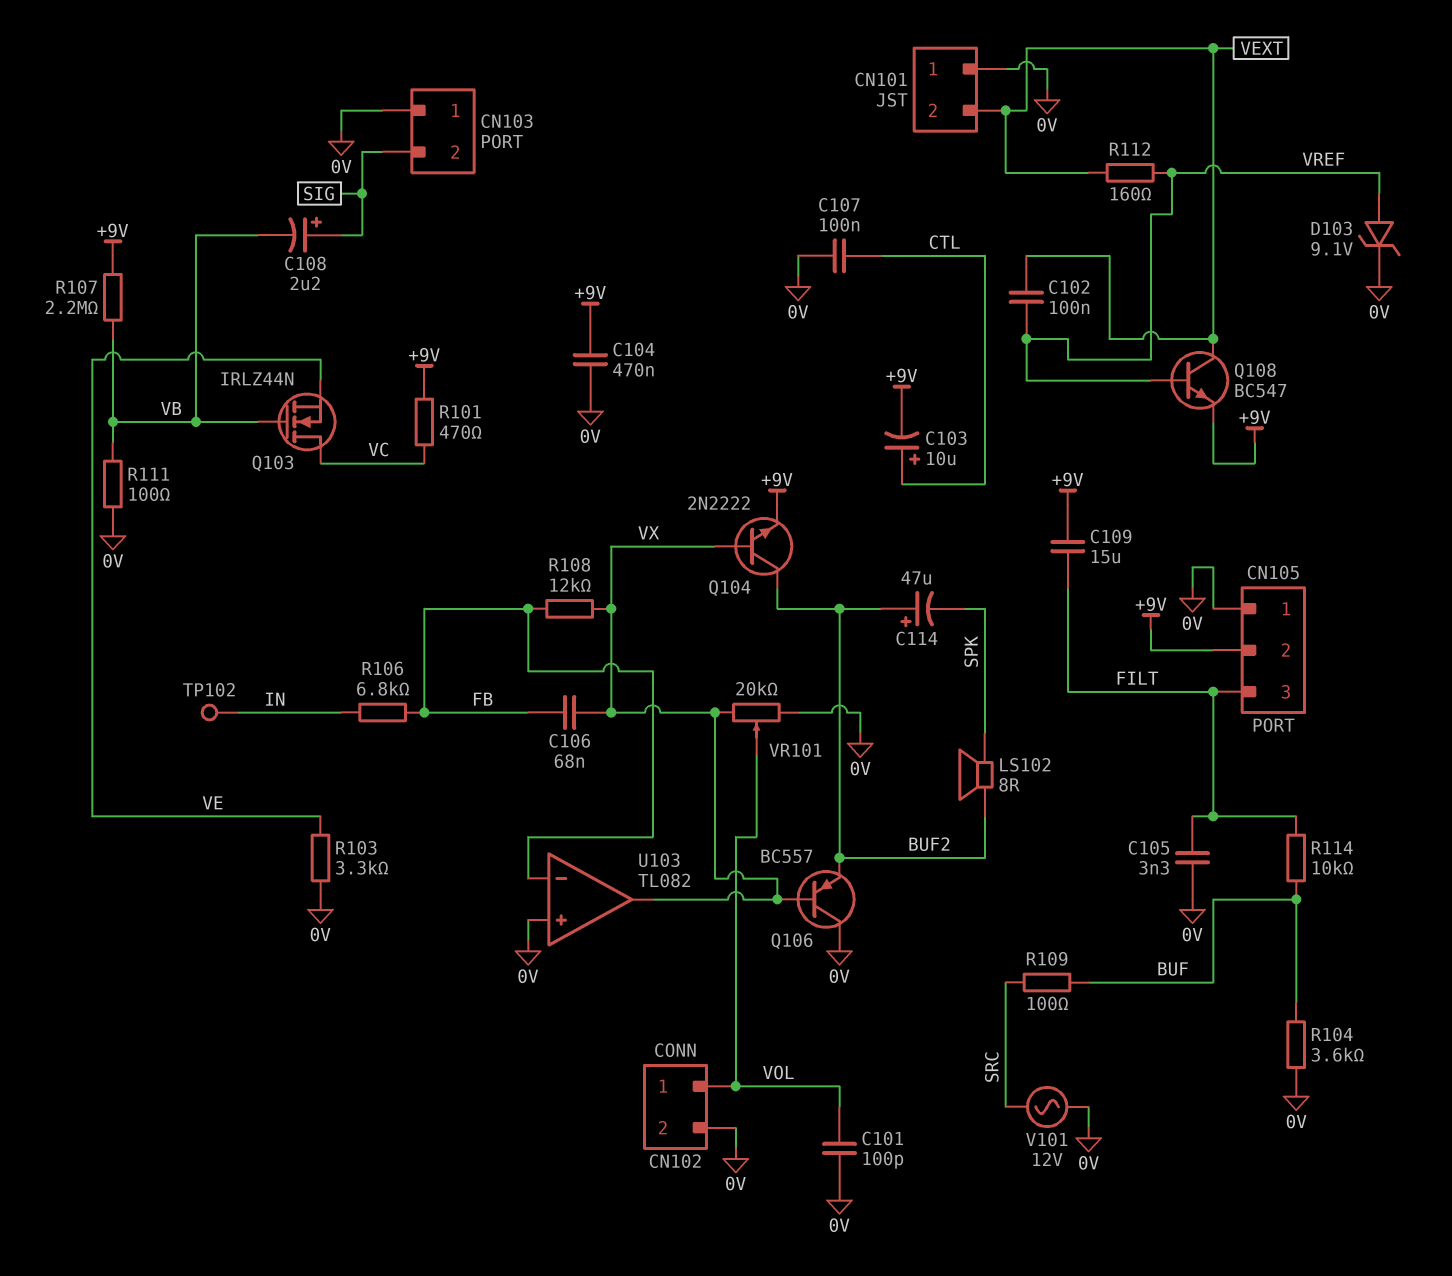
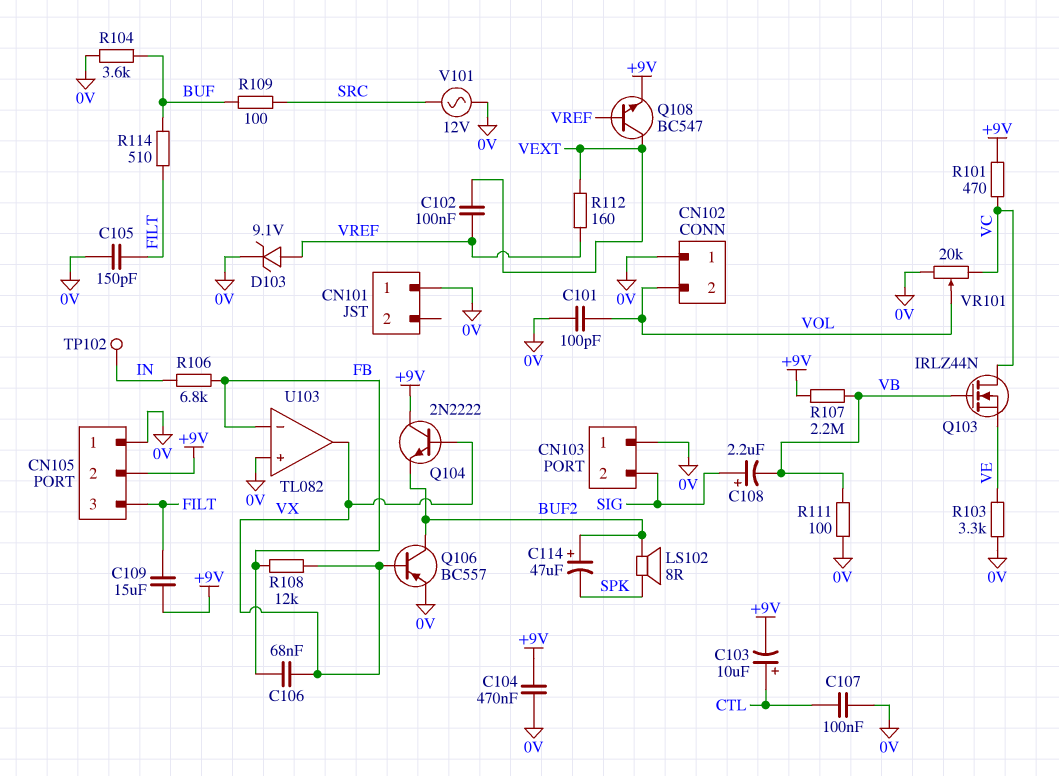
C105: 3.3nF (0V, FILT) -> 150pF (0V, FILT)
CN101 pin 2: VEXT -> none
CN102 pin 1: VOL -> 0V
CN102 pin 2: 0V -> VOL
Q104: NPN 2N2222 (B VX, C BUF2, E +9V) -> NPN 2N2222 (B VX, C +9V, E BUF2)
Q106: PNP BC557 (B VX, C 0V, E BUF2) -> PNP BC557 (B VX, C BUF2, E 0V)
R114: 10k (BUF, FILT) -> 510 (BUF, FILT)
VR101: 20k (0V, VX, wiper VOL) -> 20k (0V, VC, wiper VOL)

